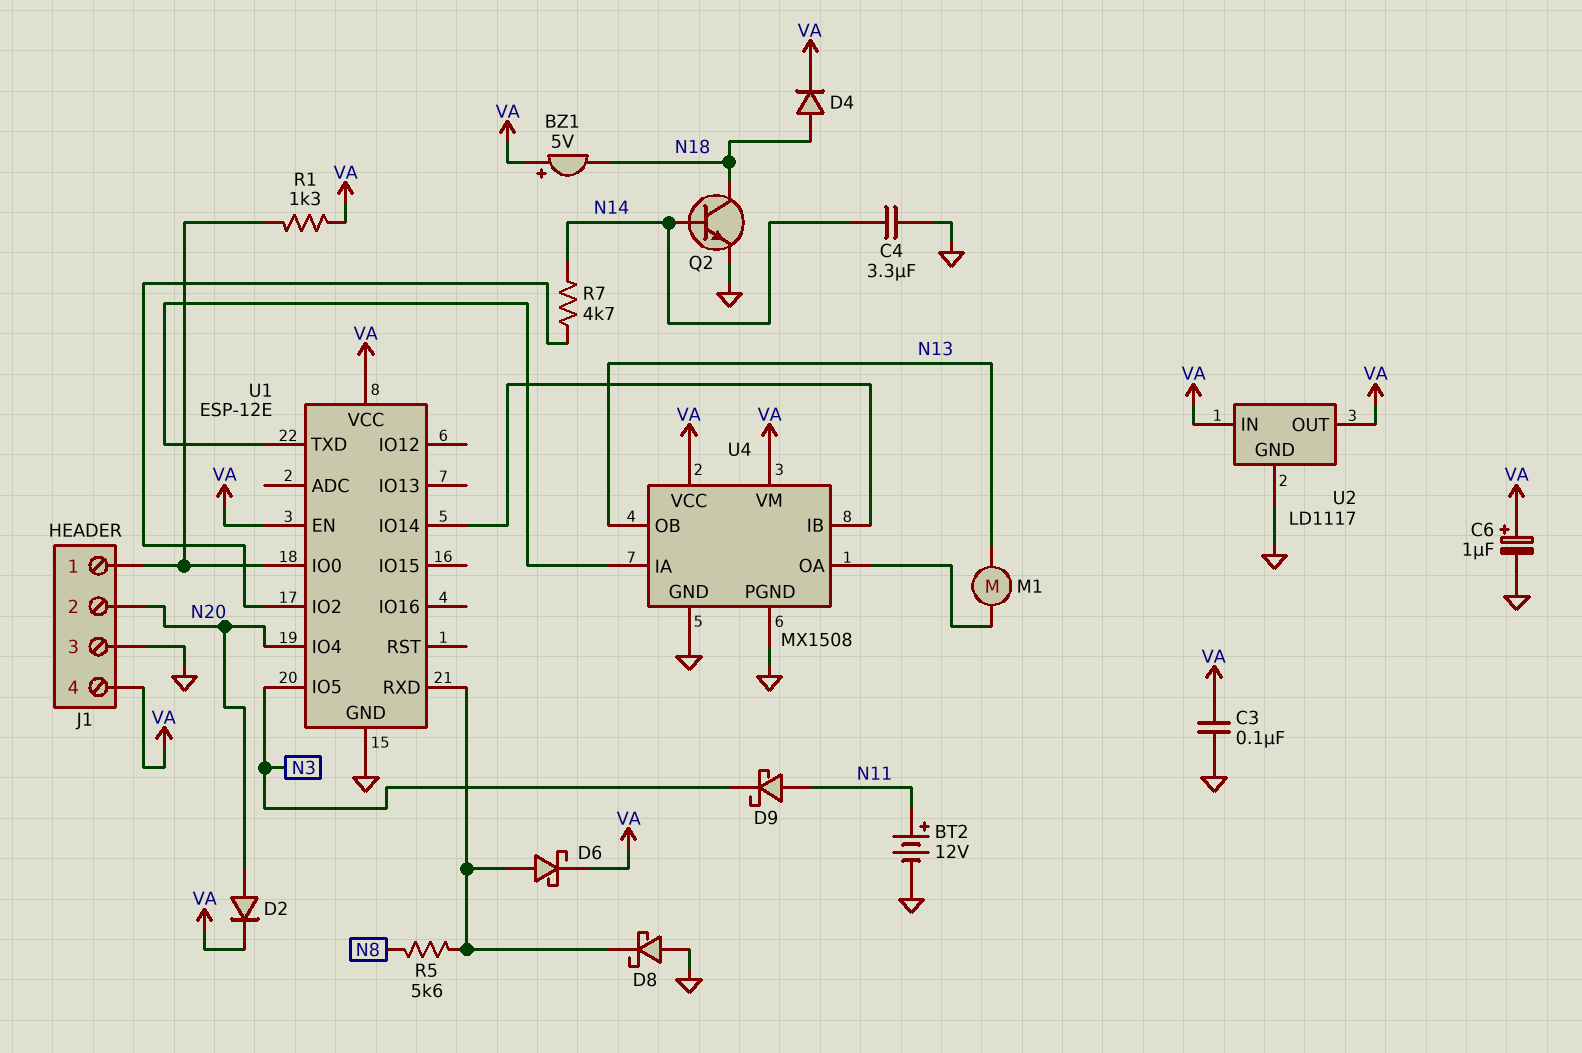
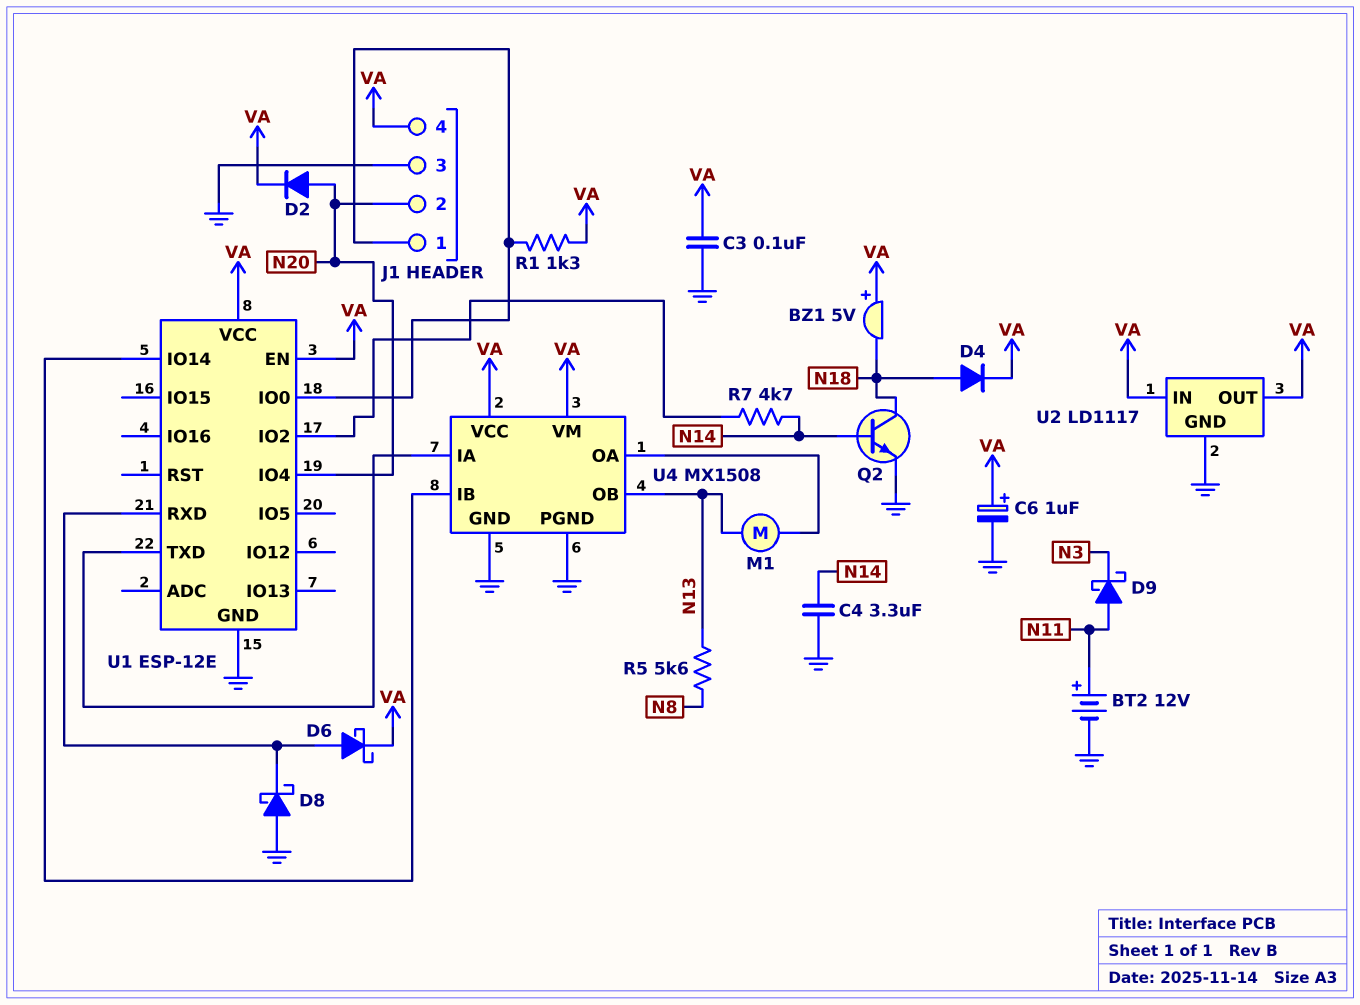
R5: 5.6k (N8, U1/RXD) -> 5.6k (N8, N13)
U1 pin IO5: N3 -> none

